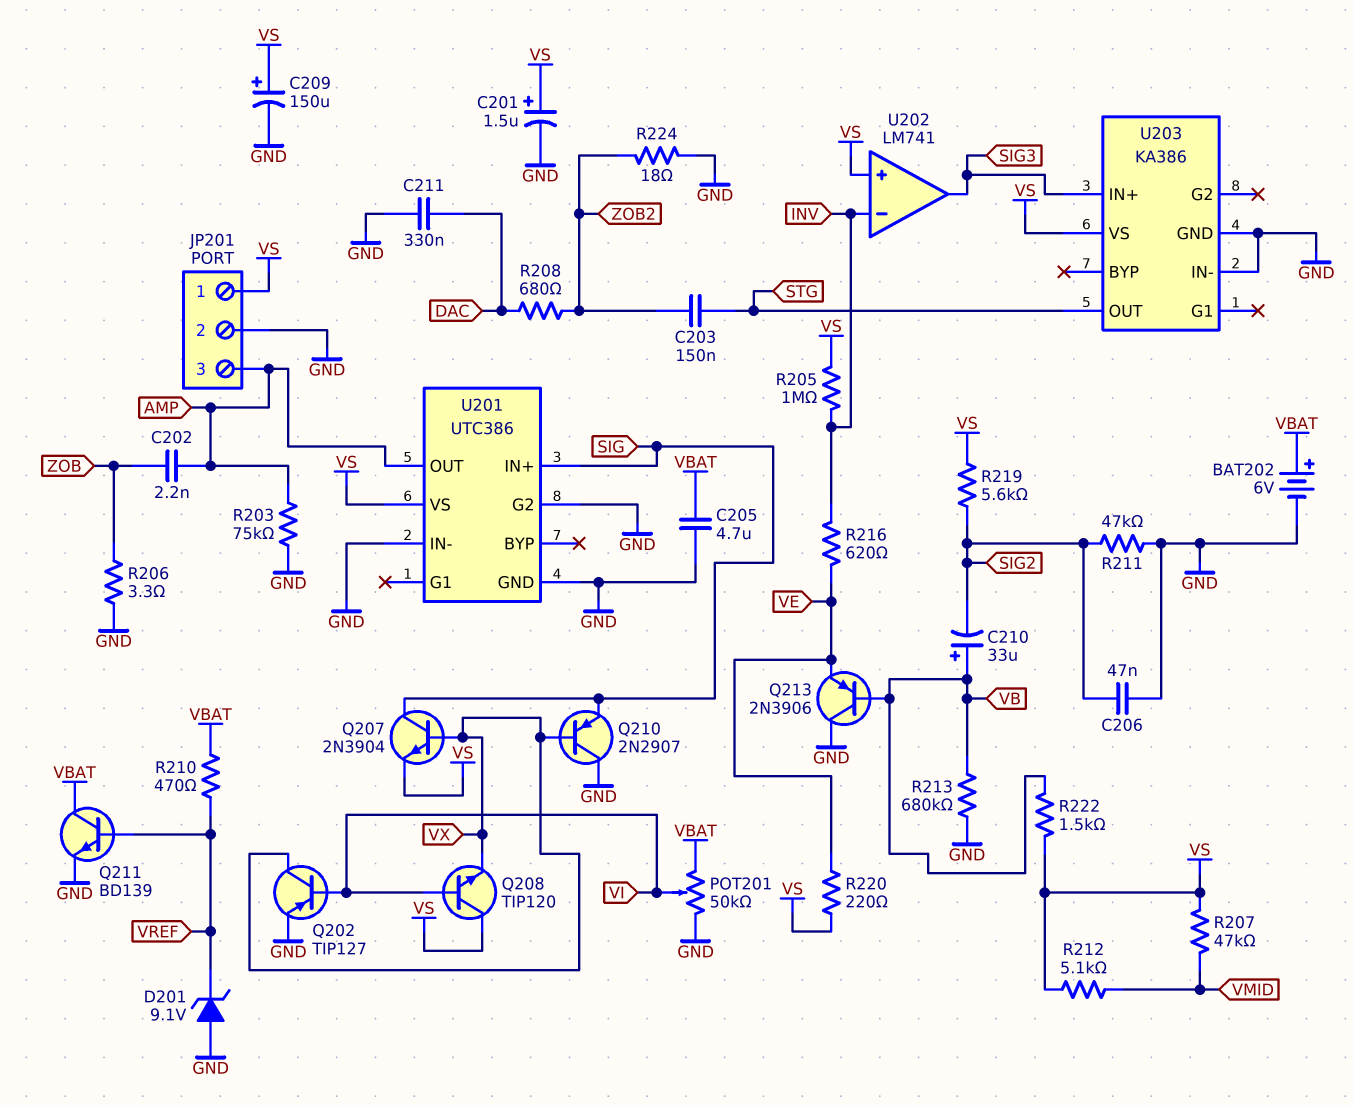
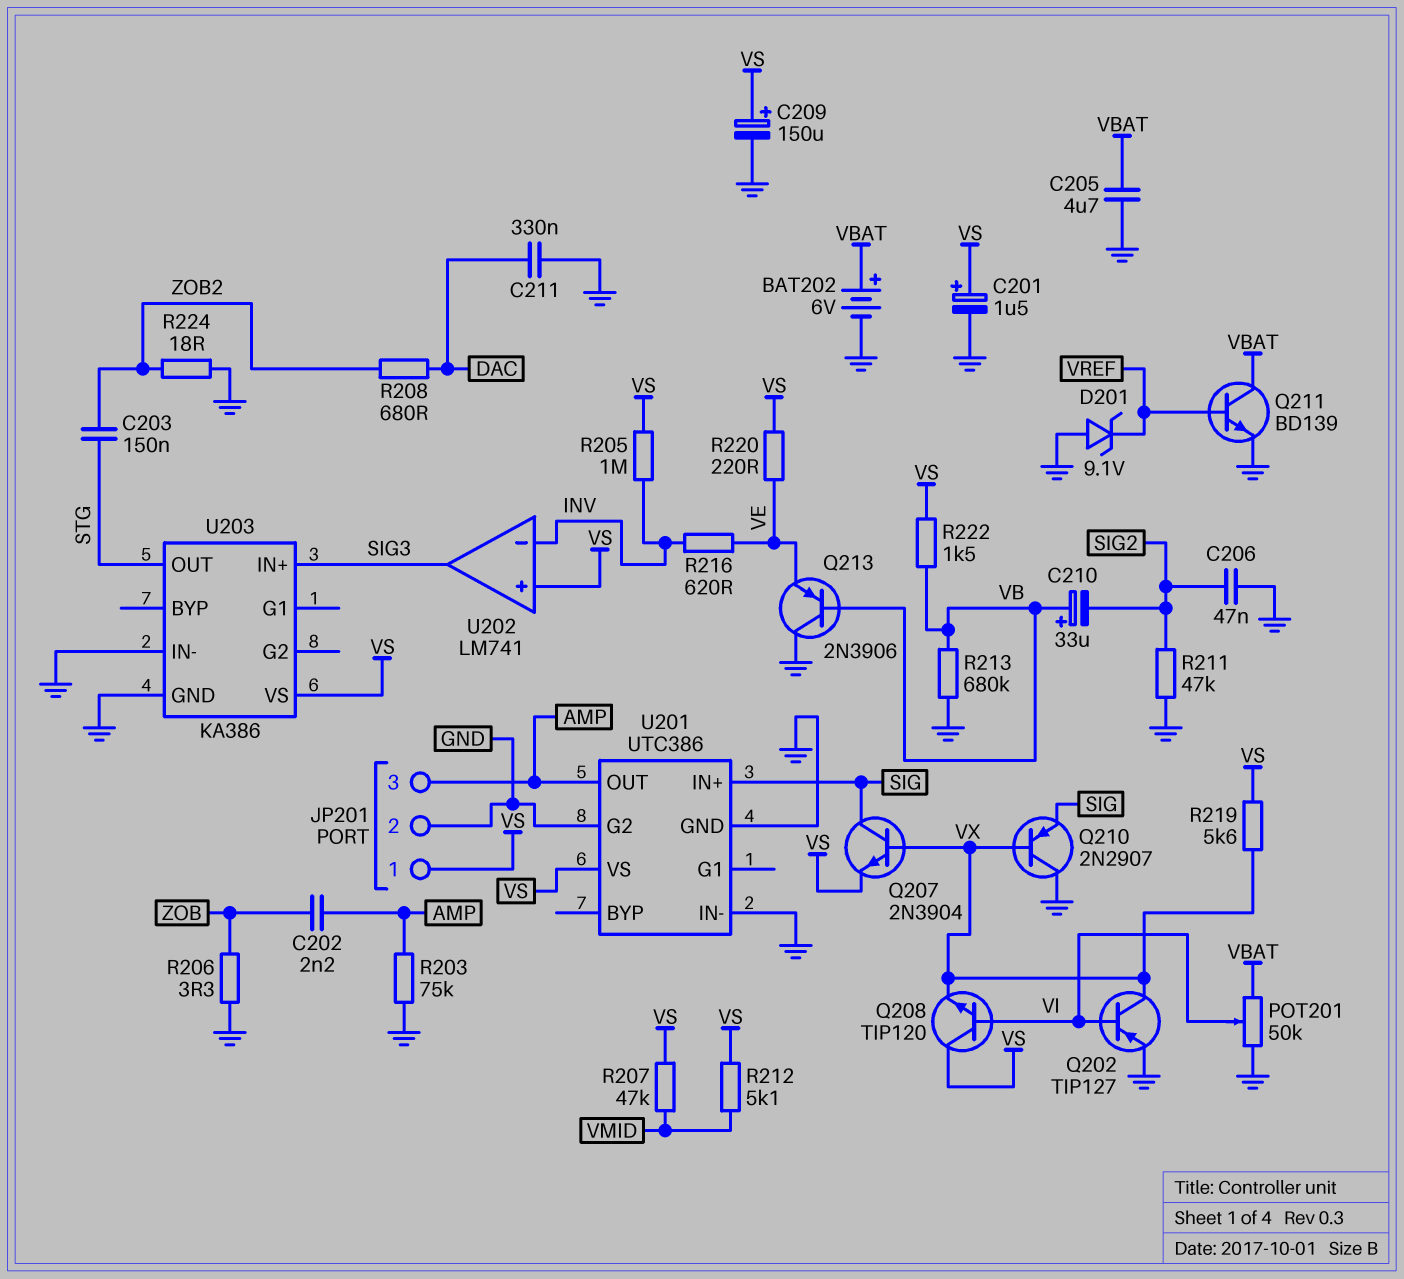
R210: 470 (VBAT, VREF) -> none
R219: 5.6k (SIG2, VS) -> 5.6k (VS, VX)

